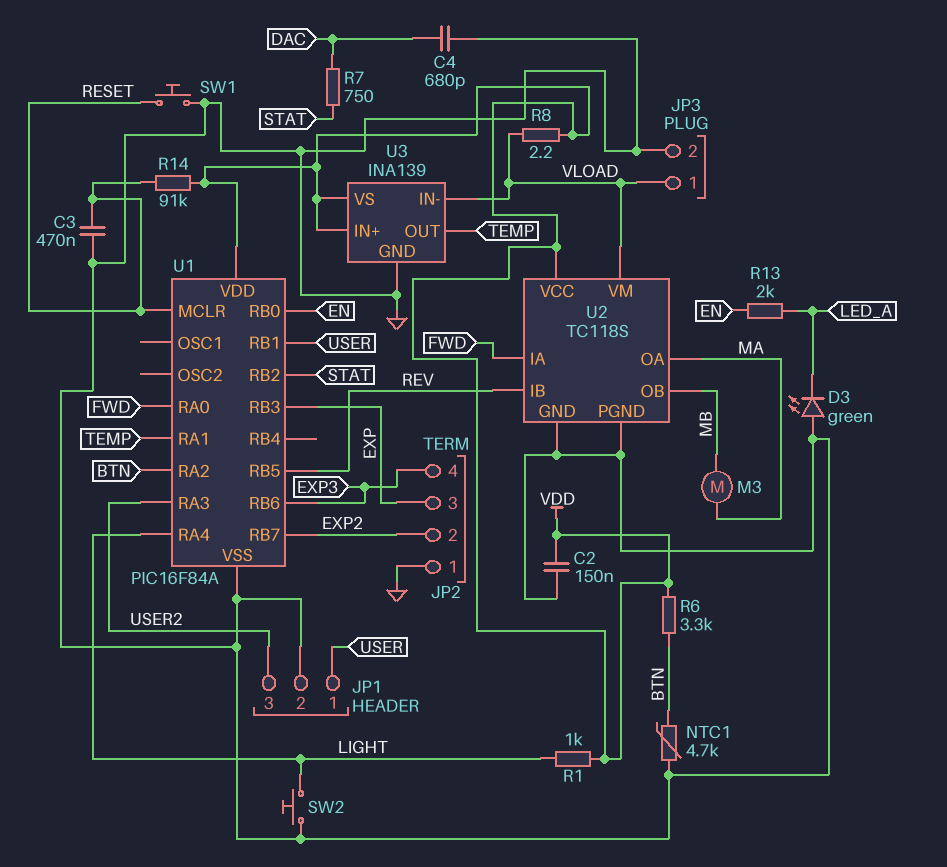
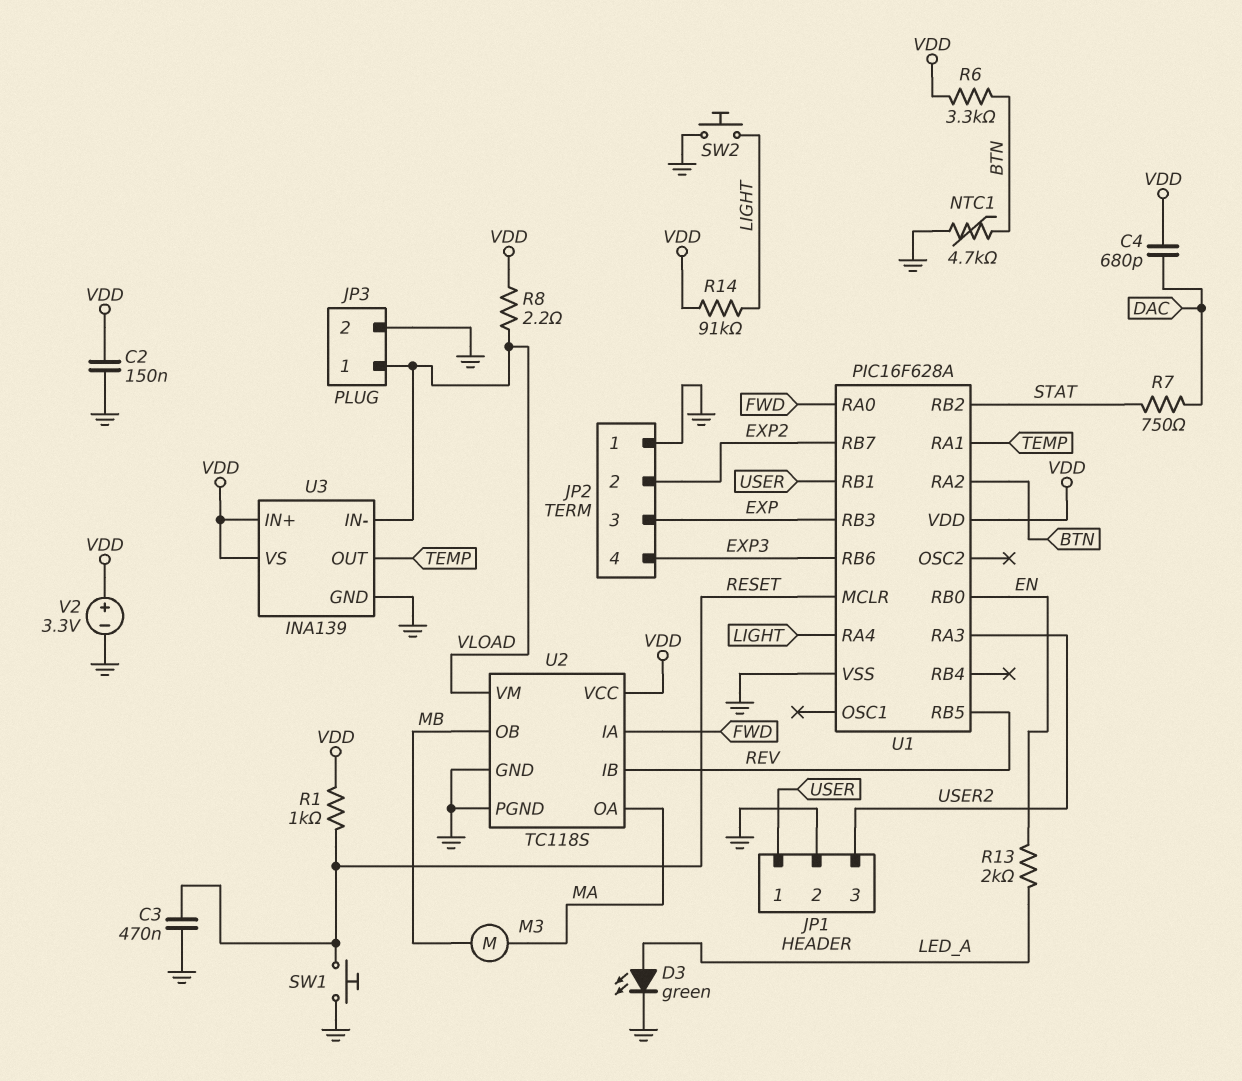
C4: 680pF (DAC, GND) -> 680pF (DAC, VDD)
D3: LED green (A GND, K LED_A) -> LED green (A LED_A, K GND)
R1: 1k (LIGHT, VDD) -> 1k (RESET, VDD)
R14: 91k (RESET, VDD) -> 91k (LIGHT, VDD)
U1: PIC16F84A -> PIC16F628A
V2: none -> 3.3V (plus VDD, minus GND)

